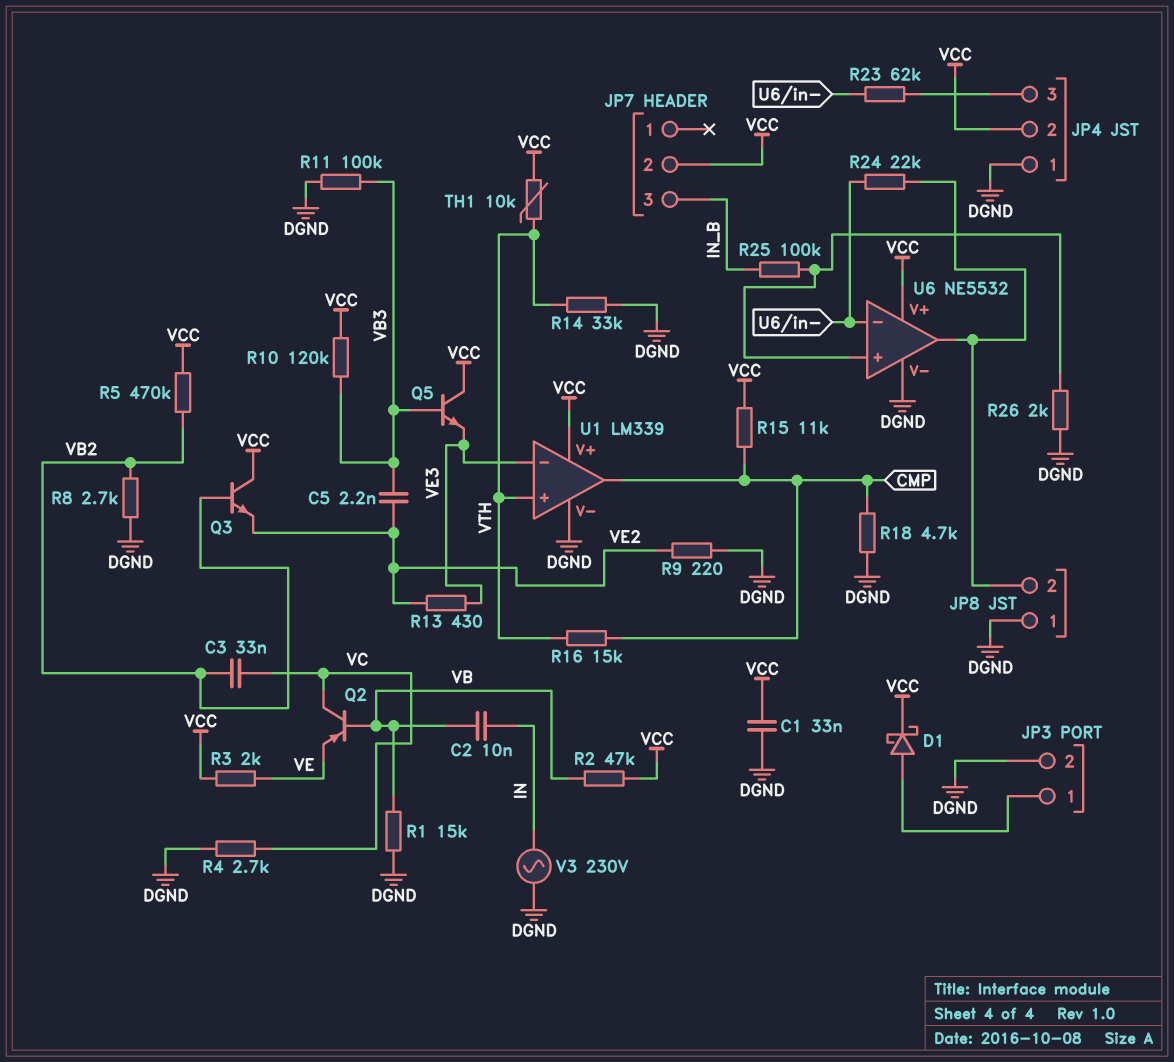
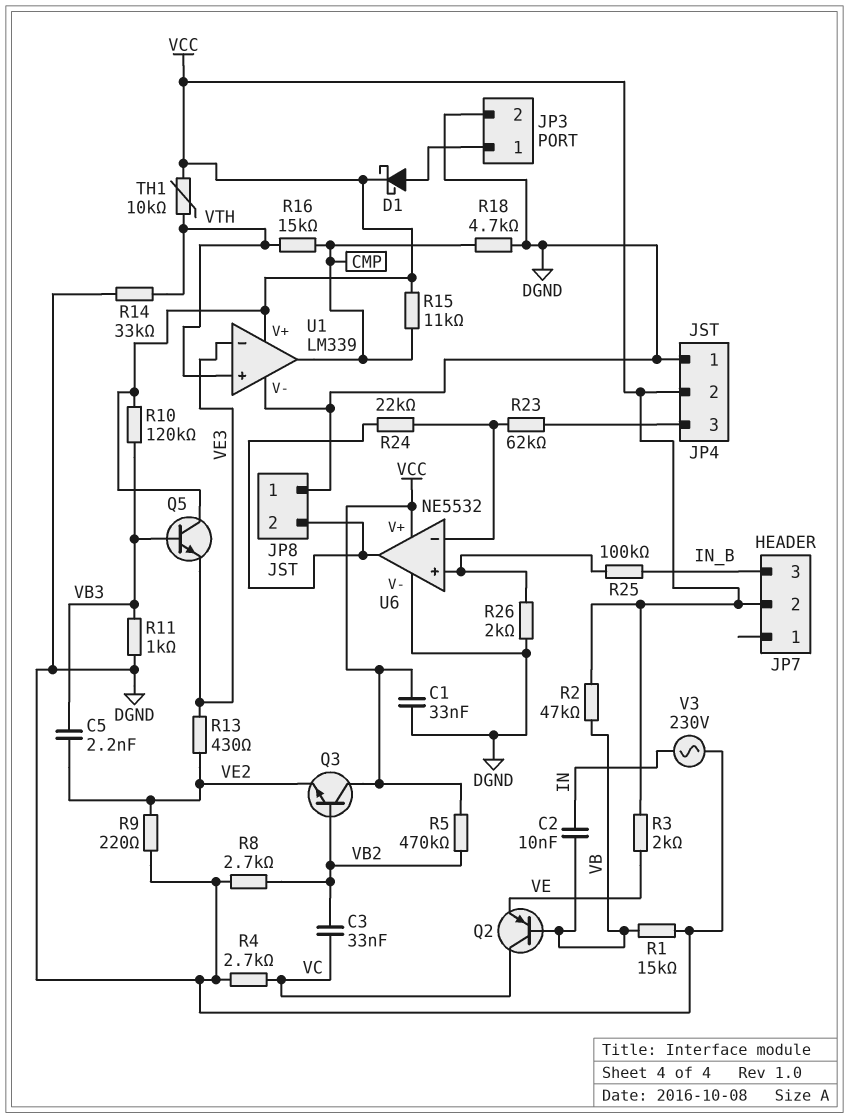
R11: 100k (DGND, VB3) -> 1k (DGND, VB3)

